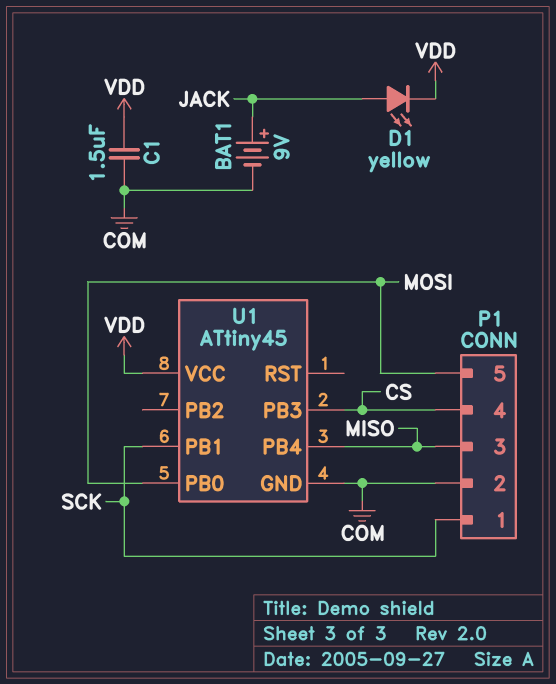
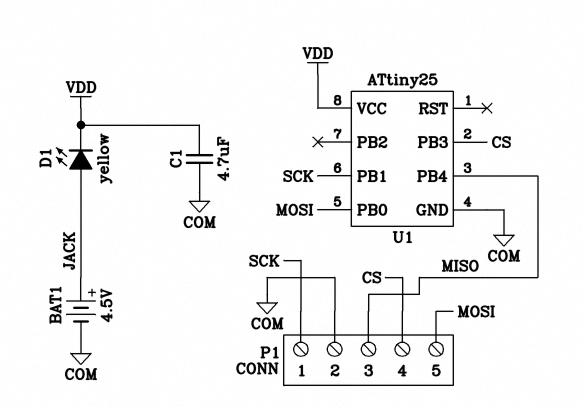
BAT1: 9V (plus JACK, minus COM) -> 4.5V (plus JACK, minus COM)
C1: 1.5uF (COM, VDD) -> 4.7uF (COM, VDD)
U1: ATtiny45 -> ATtiny25

